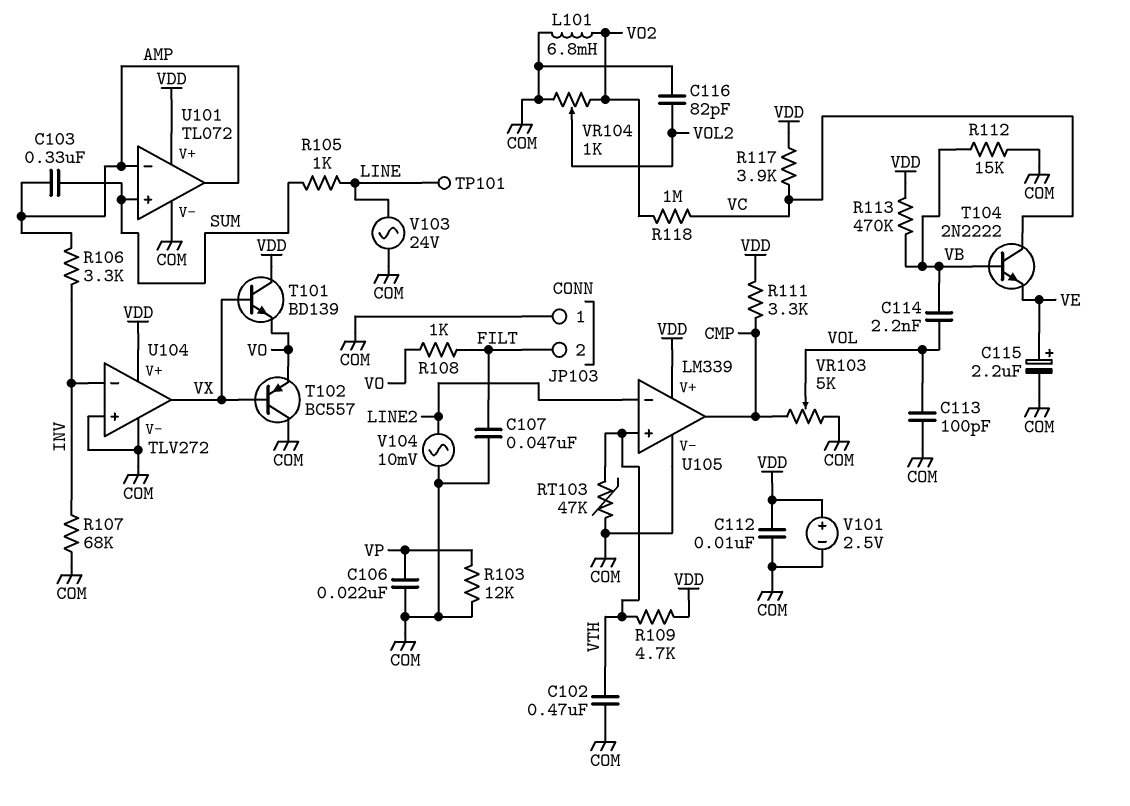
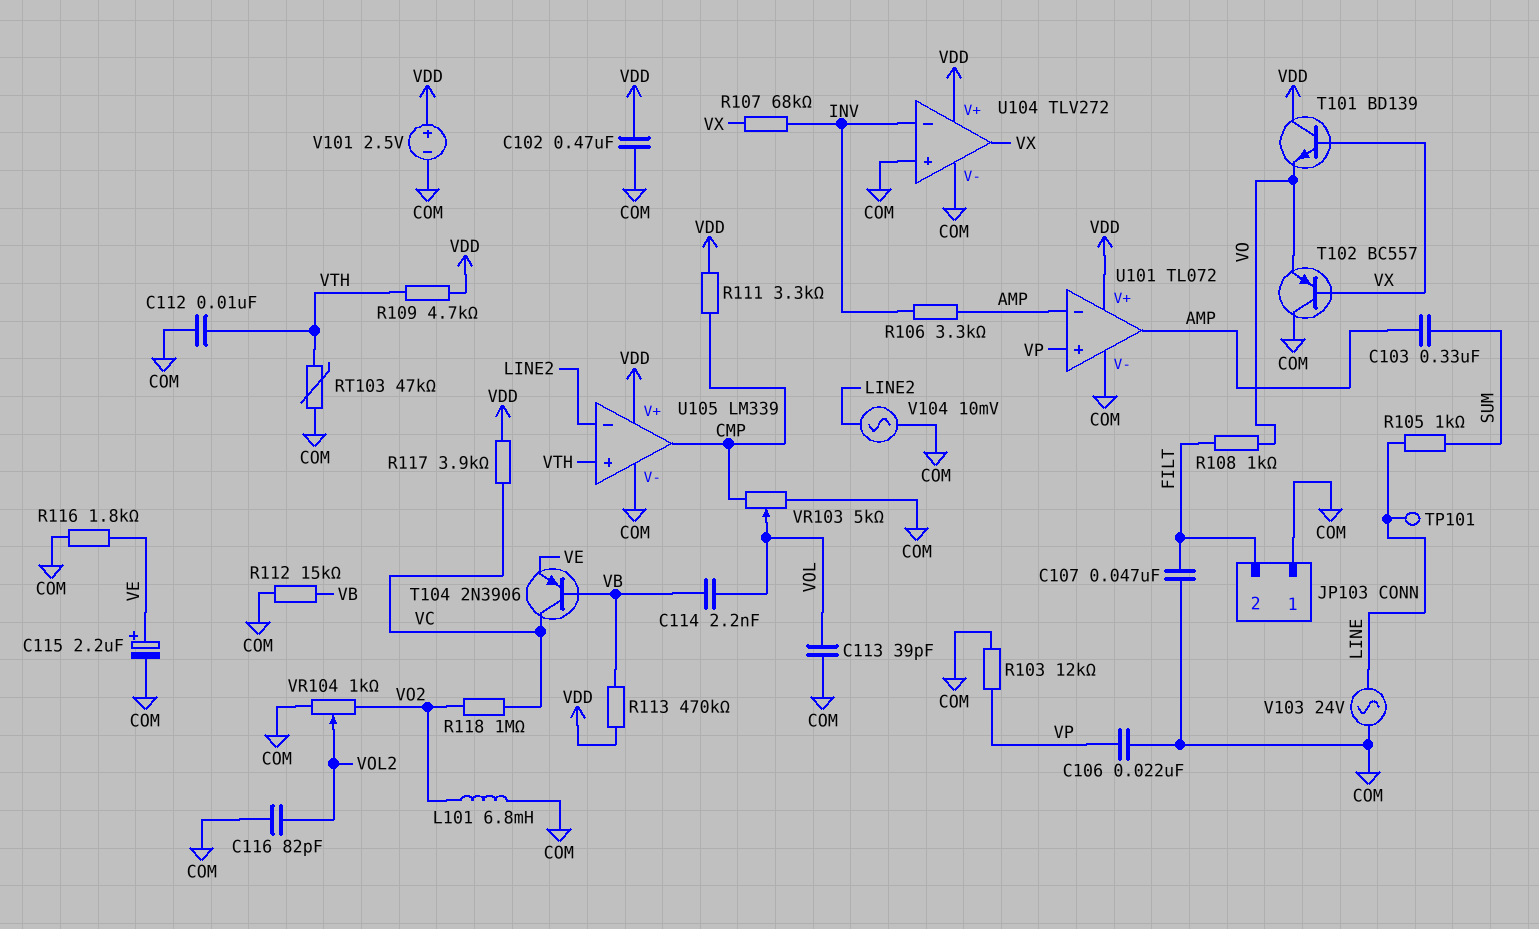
C102: 470nF (COM, VTH) -> 470nF (COM, VDD)
C112: 10nF (COM, VDD) -> 10nF (COM, VTH)
C113: 100pF (COM, VOL) -> 39pF (COM, VOL)
R107: 68k (COM, INV) -> 68k (INV, VX)
R116: none -> 1.8k (COM, VE)
T104: NPN 2N2222 (B VB, C VC, E VE) -> PNP 2N3906 (B VB, C VC, E VE)
U101 pin in+: SUM -> VP

